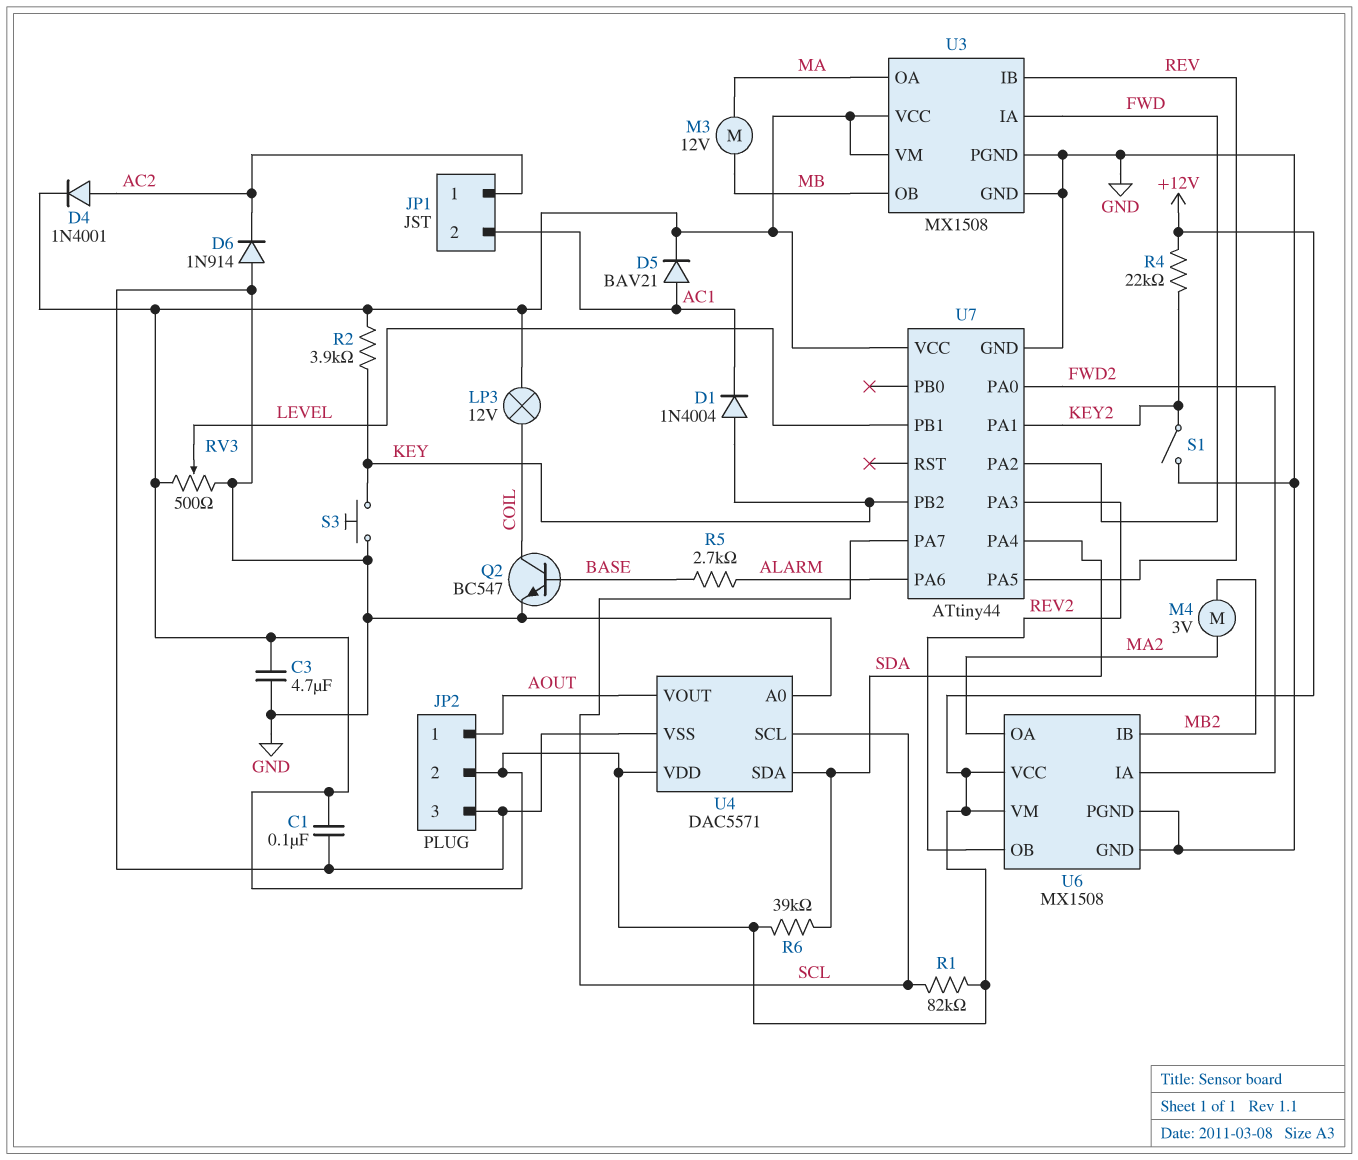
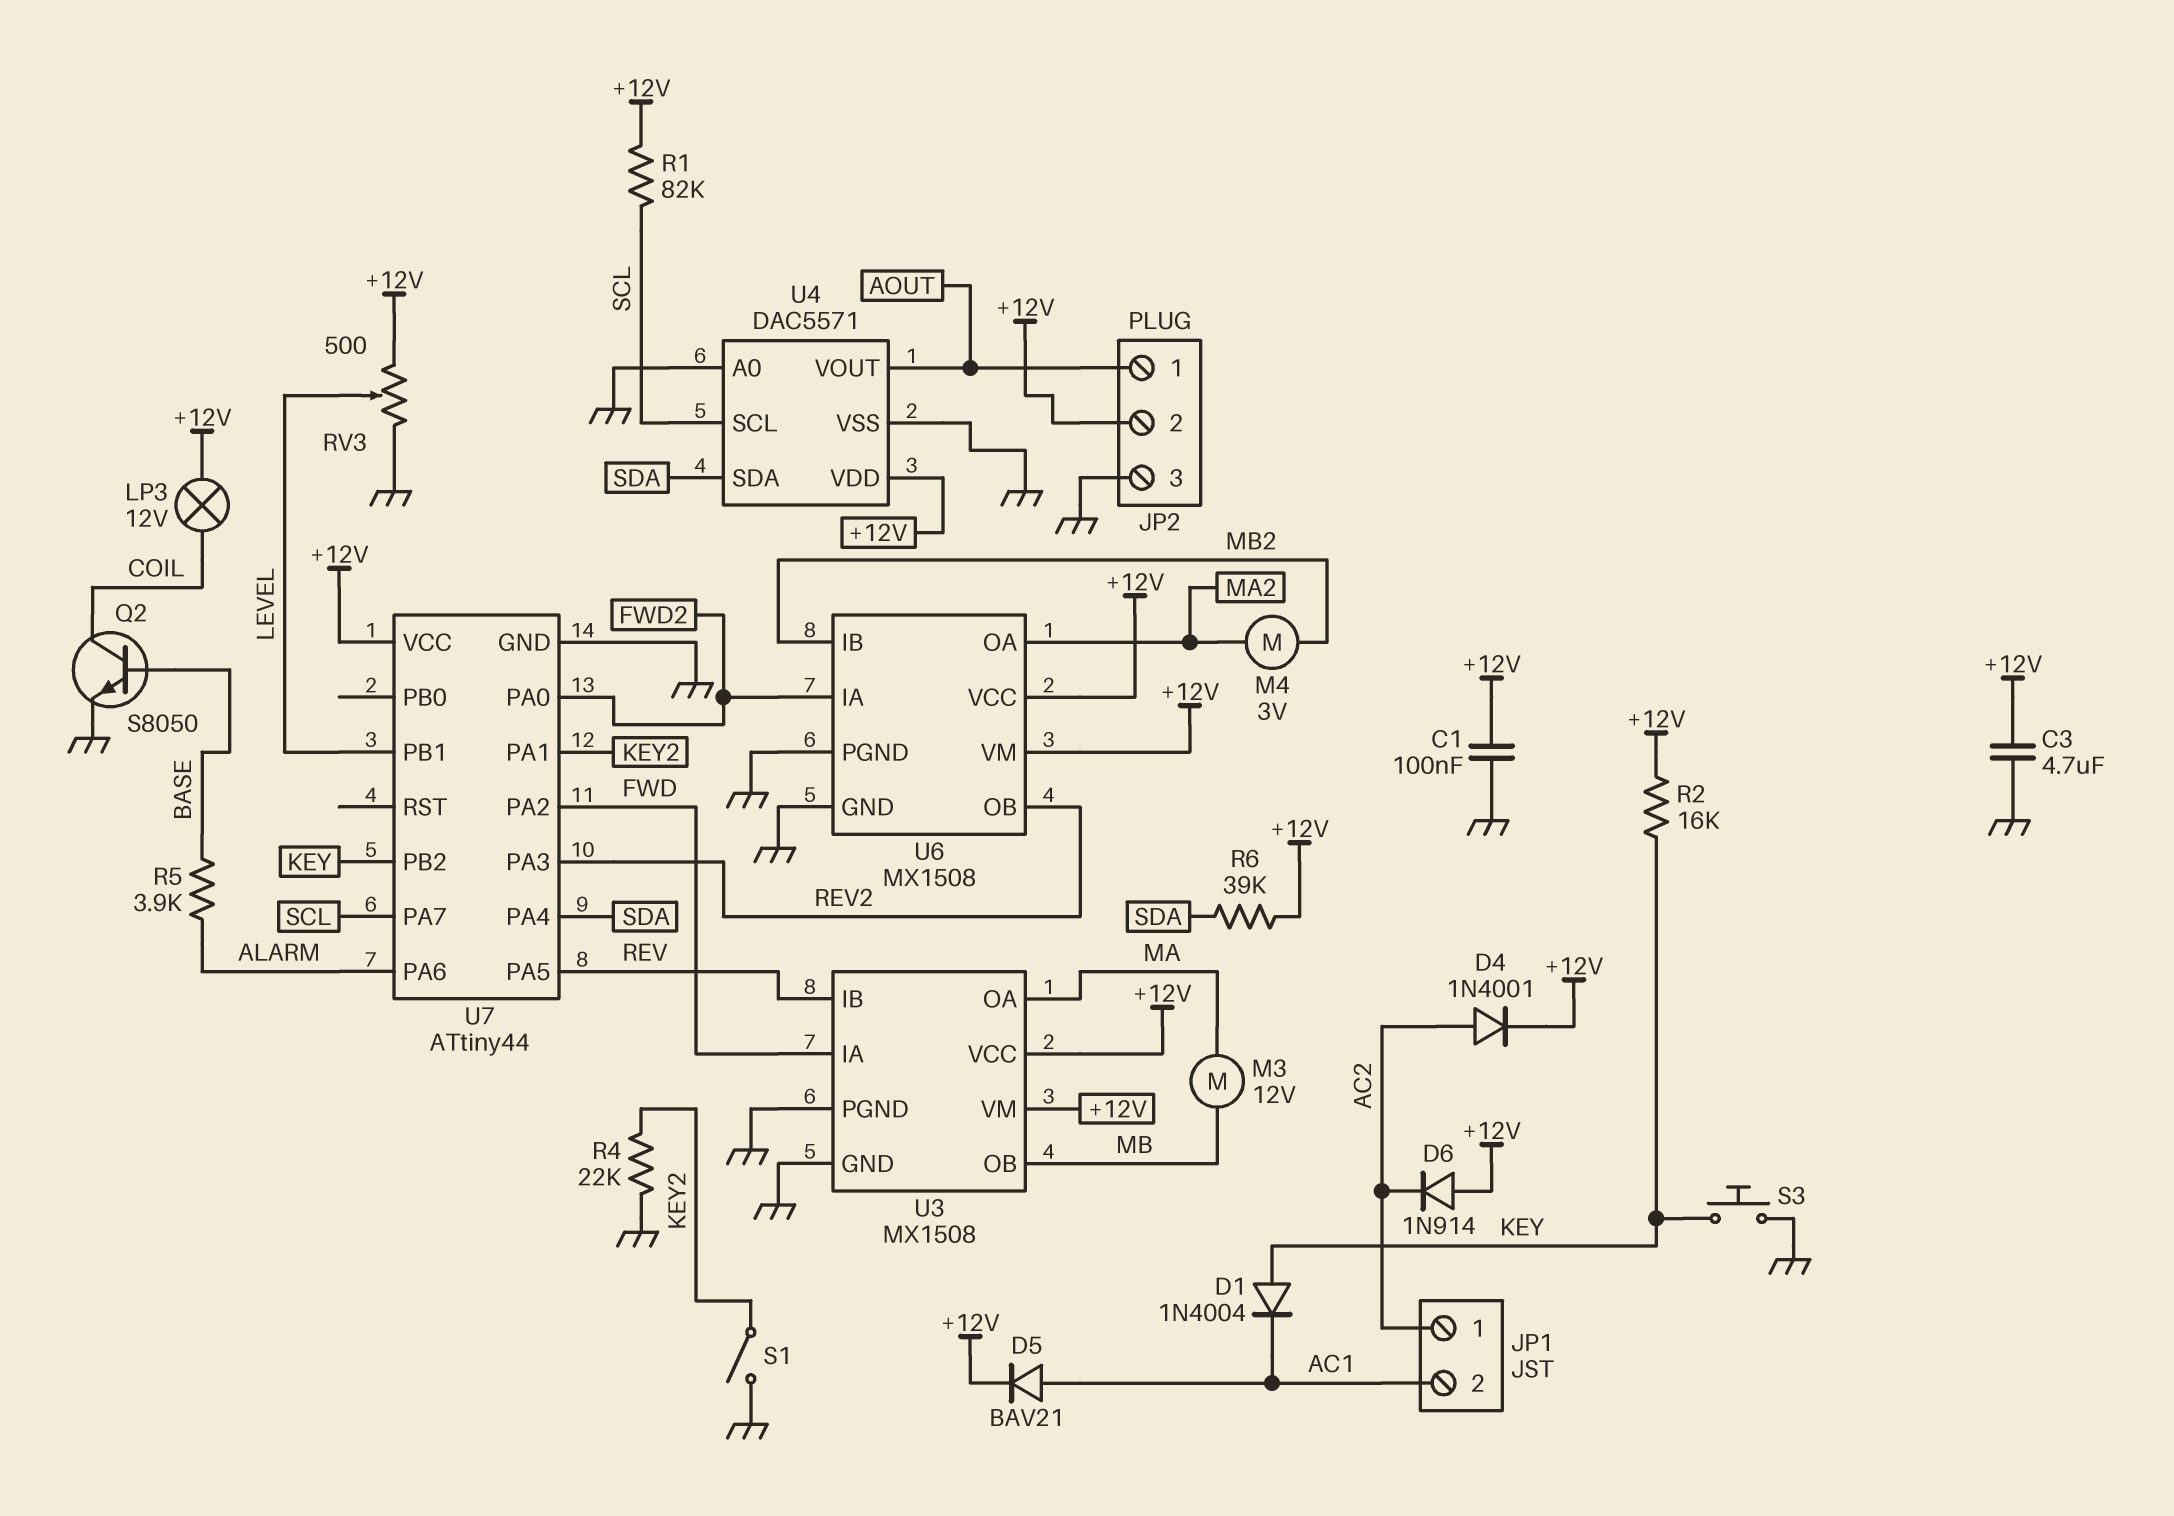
D6: diode 1N914 (A GND, K AC2) -> diode 1N914 (A +12V, K AC2)
Q2: NPN BC547 (B BASE, C COIL, E GND) -> NPN S8050 (B BASE, C COIL, E GND)
R2: 3.9k (+12V, KEY) -> 16k (+12V, KEY)
R4: 22k (+12V, KEY2) -> 22k (GND, KEY2)
R5: 2.7k (ALARM, BASE) -> 3.9k (ALARM, BASE)

